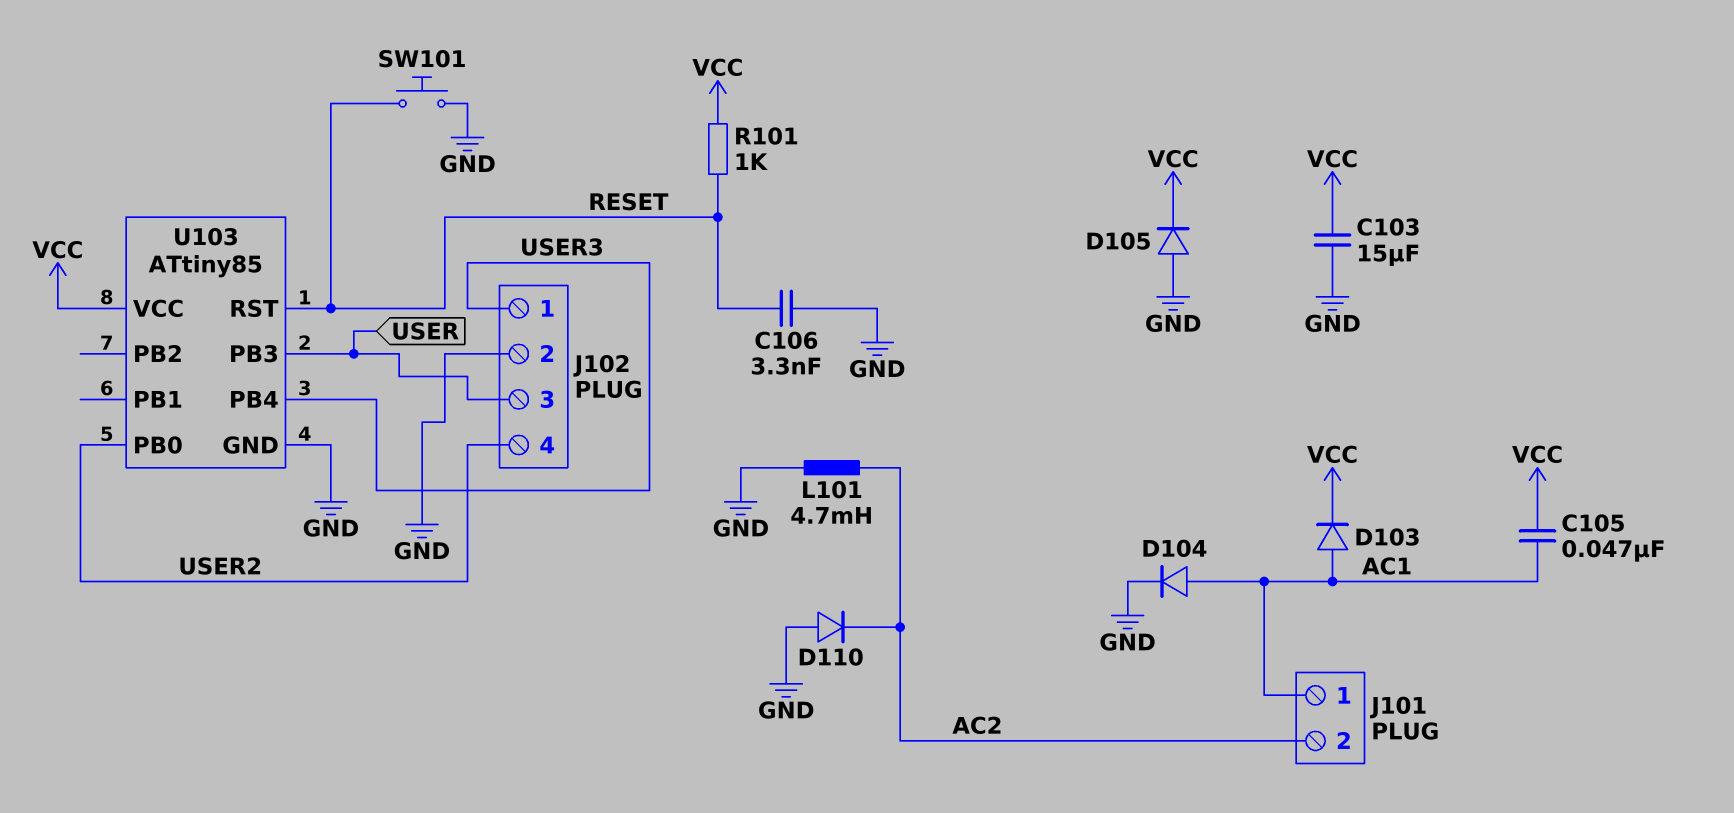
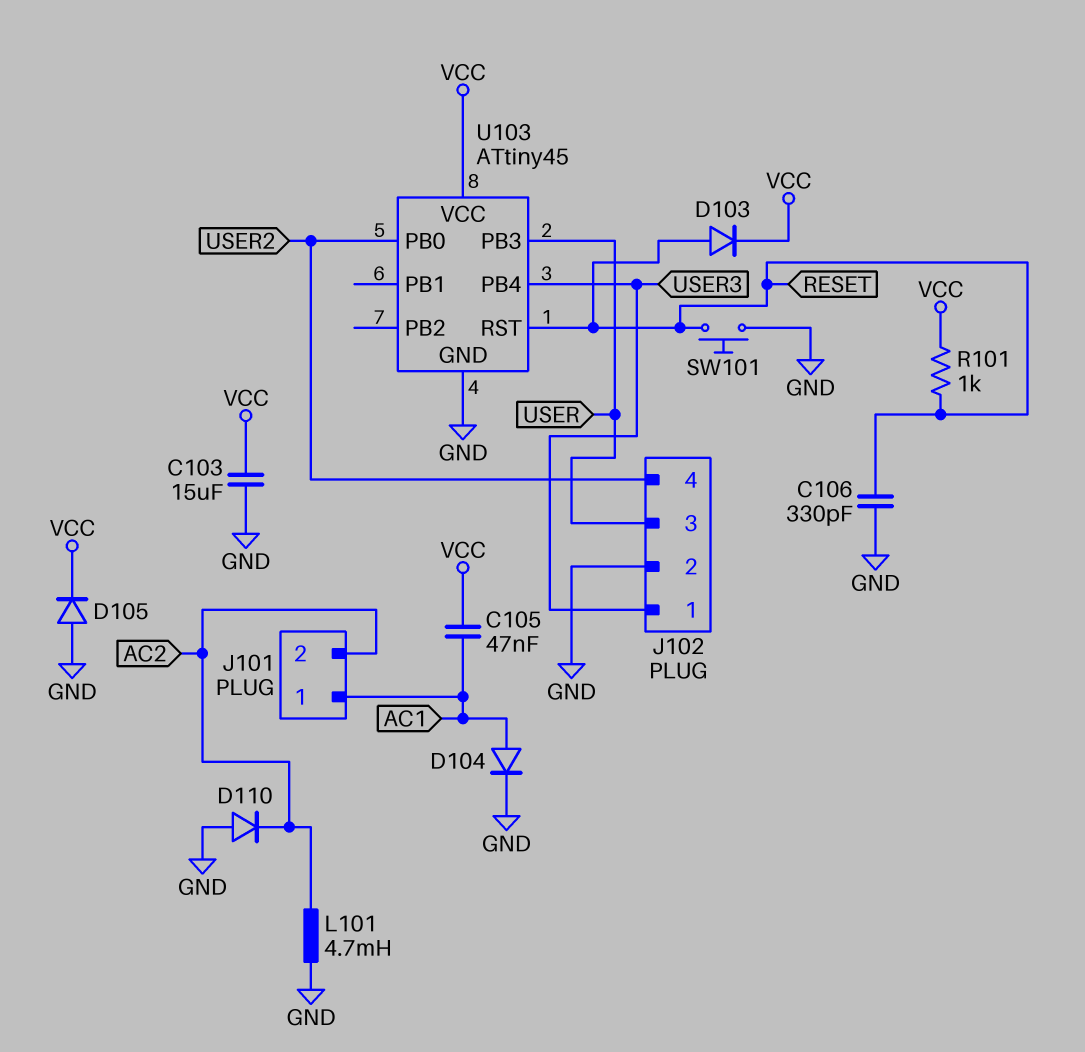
C106: 3.3nF (GND, RESET) -> 330pF (GND, RESET)
D103: diode (A AC1, K VCC) -> diode (A RESET, K VCC)
U103: ATtiny85 -> ATtiny45

